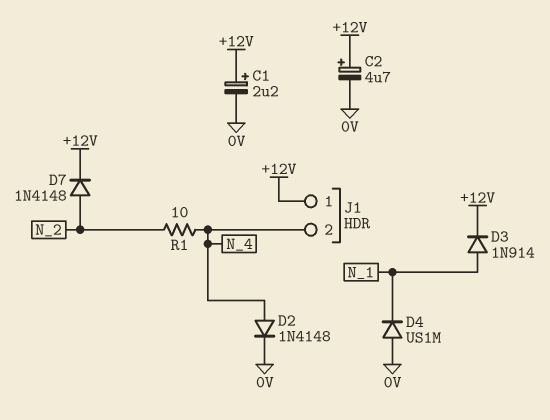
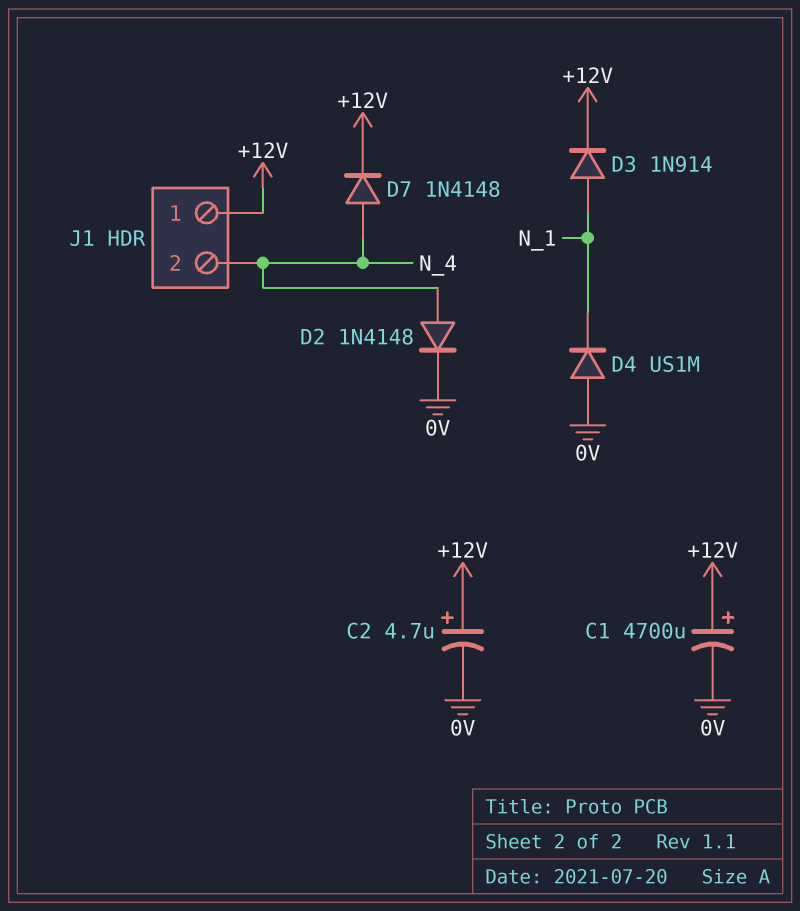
C1: 2.2uF (plus +12V, minus 0V) -> 4700uF (plus +12V, minus 0V)
D7: diode 1N4148 (A N_2, K +12V) -> diode 1N4148 (A N_4, K +12V)
R1: 10 (N_2, N_4) -> none

